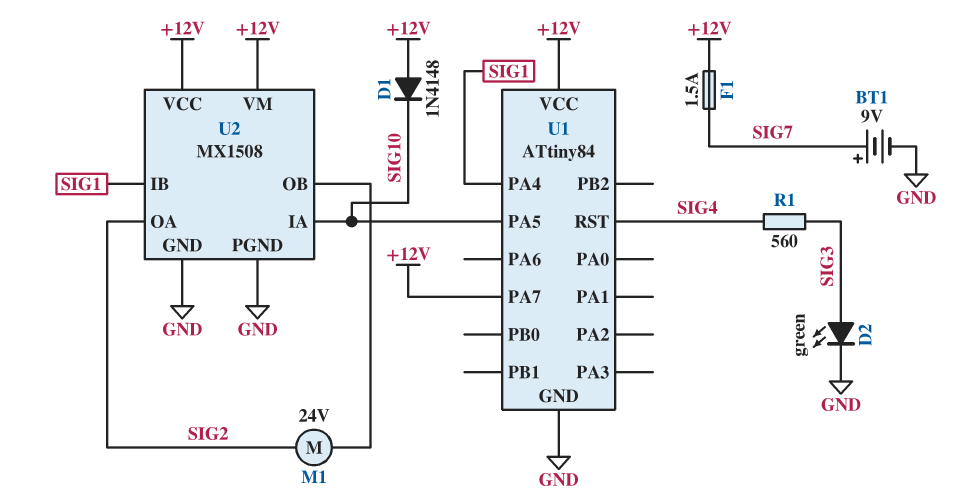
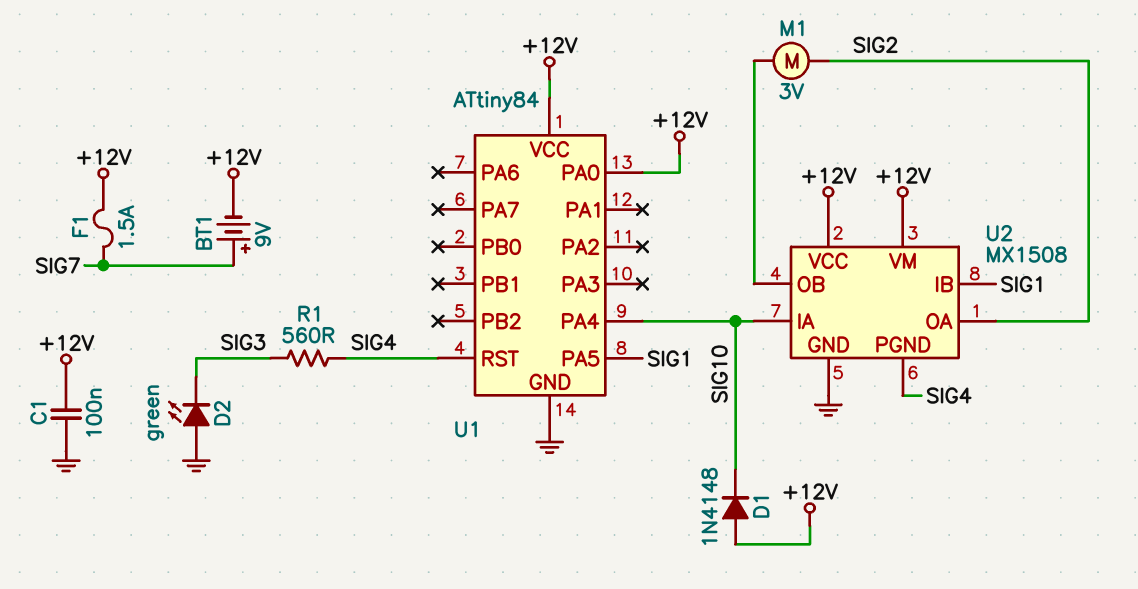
BT1: 9V (plus SIG7, minus GND) -> 9V (plus SIG7, minus +12V)
C1: none -> 100nF (+12V, GND)
D2: LED green (A SIG3, K GND) -> LED green (A GND, K SIG3)
M1: motor 24V (SIG2, U2/OB) -> motor 3V (SIG2, U2/OB)
U1 pin PA0: none -> +12V
U1 pin PA4: SIG1 -> SIG10
U1 pin PA5: SIG10 -> SIG1
U1 pin PA7: +12V -> none
U2 pin PGND: GND -> SIG4

